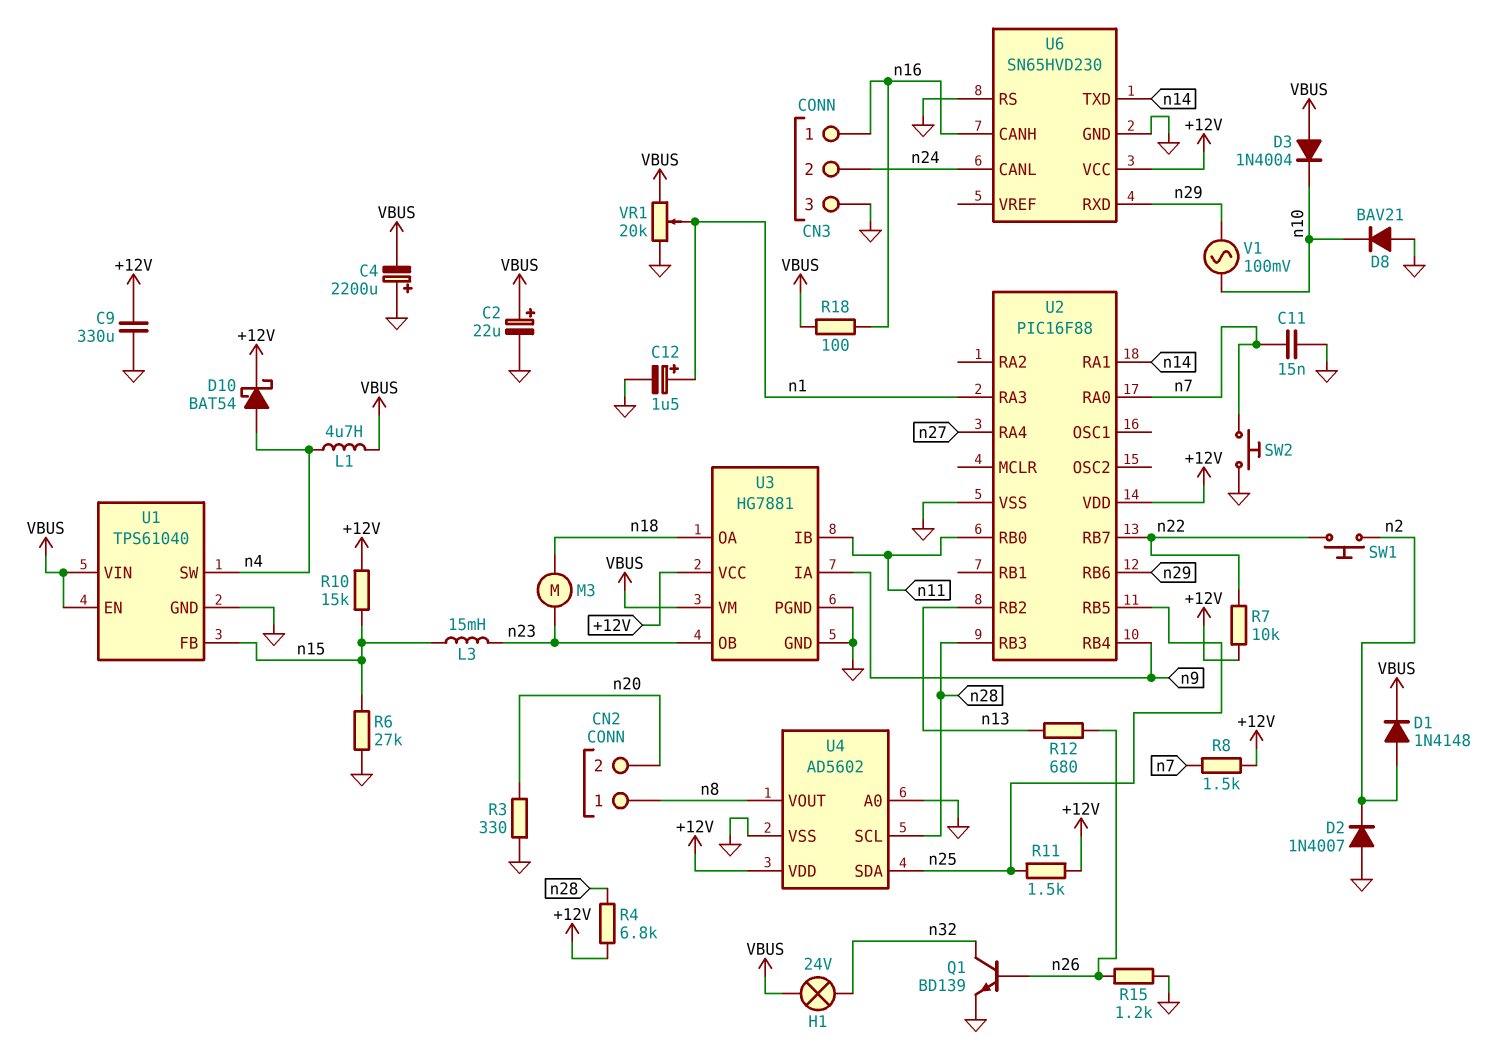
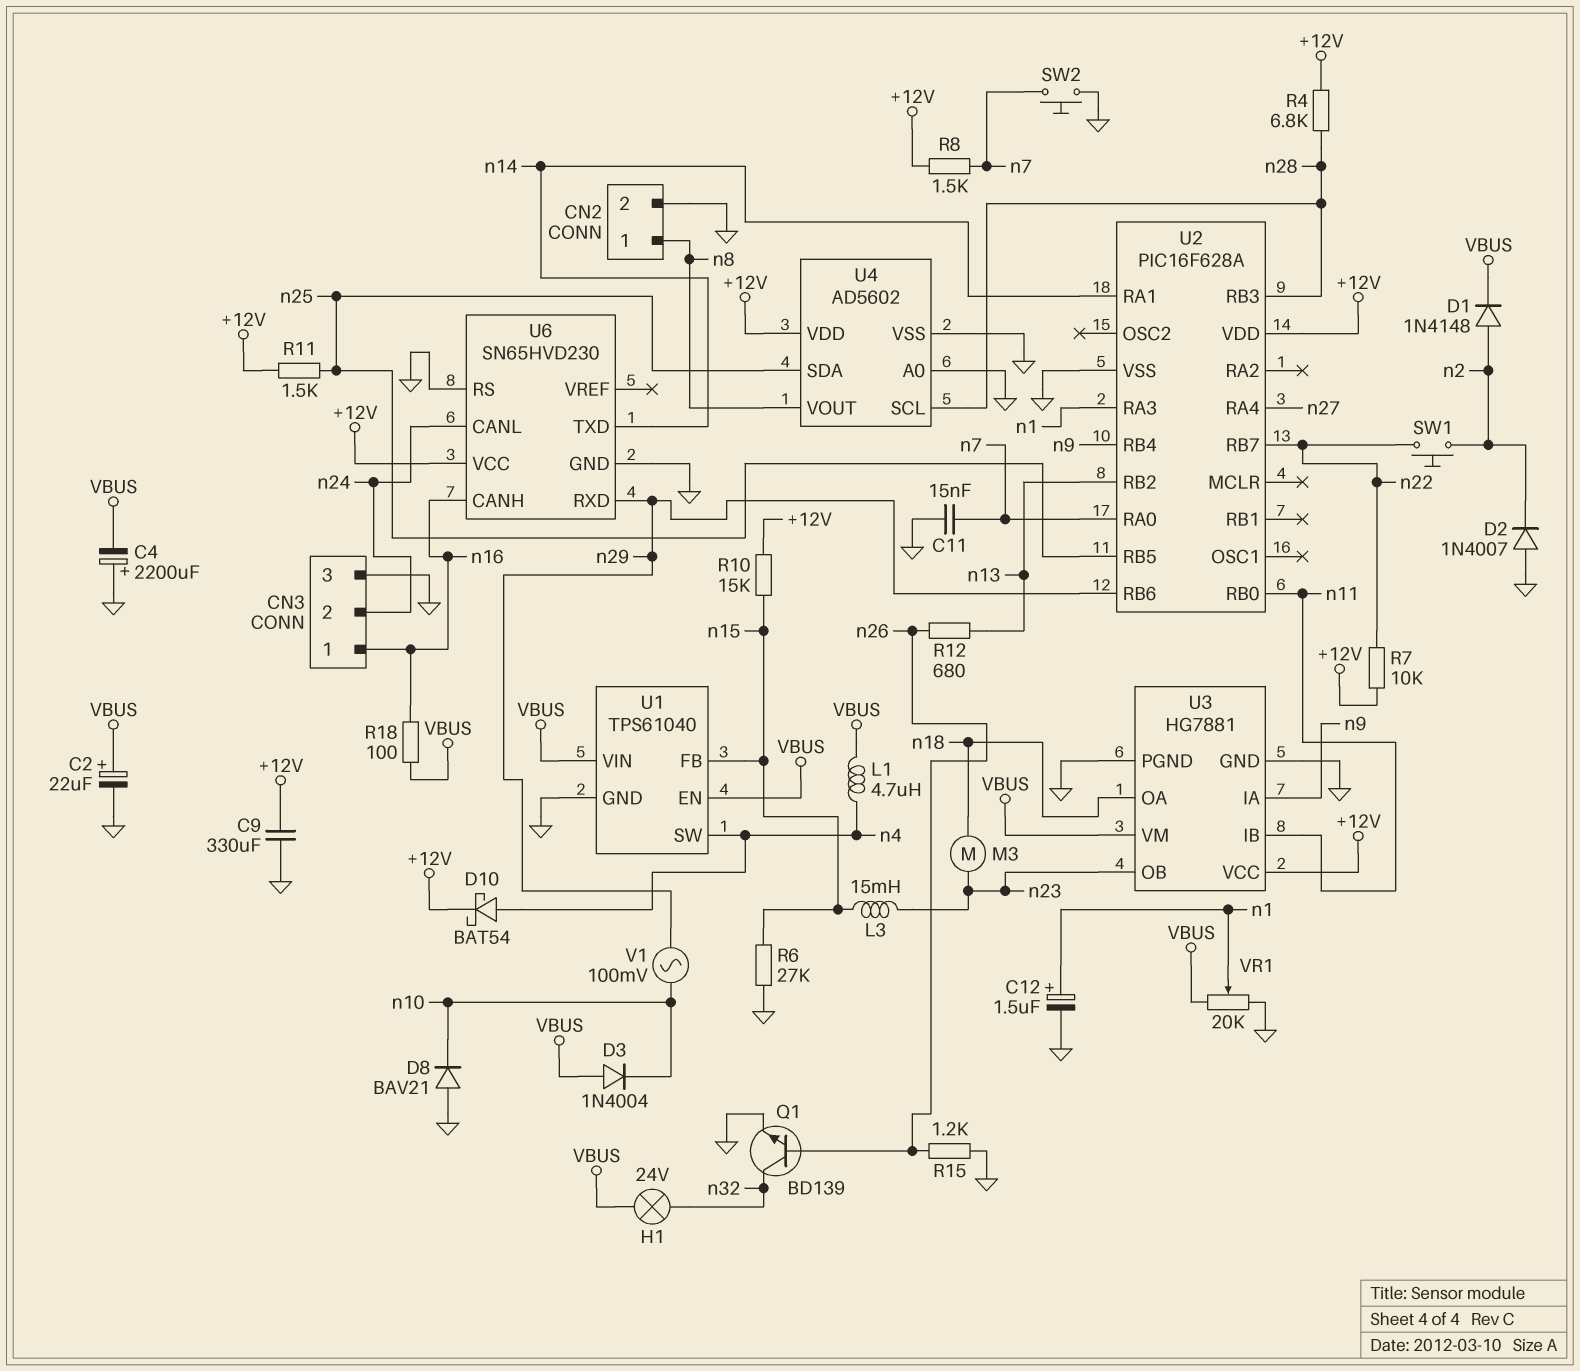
CN2 pin 2: n20 -> GND
R3: 330 (GND, n20) -> none
U2: PIC16F88 -> PIC16F628A

